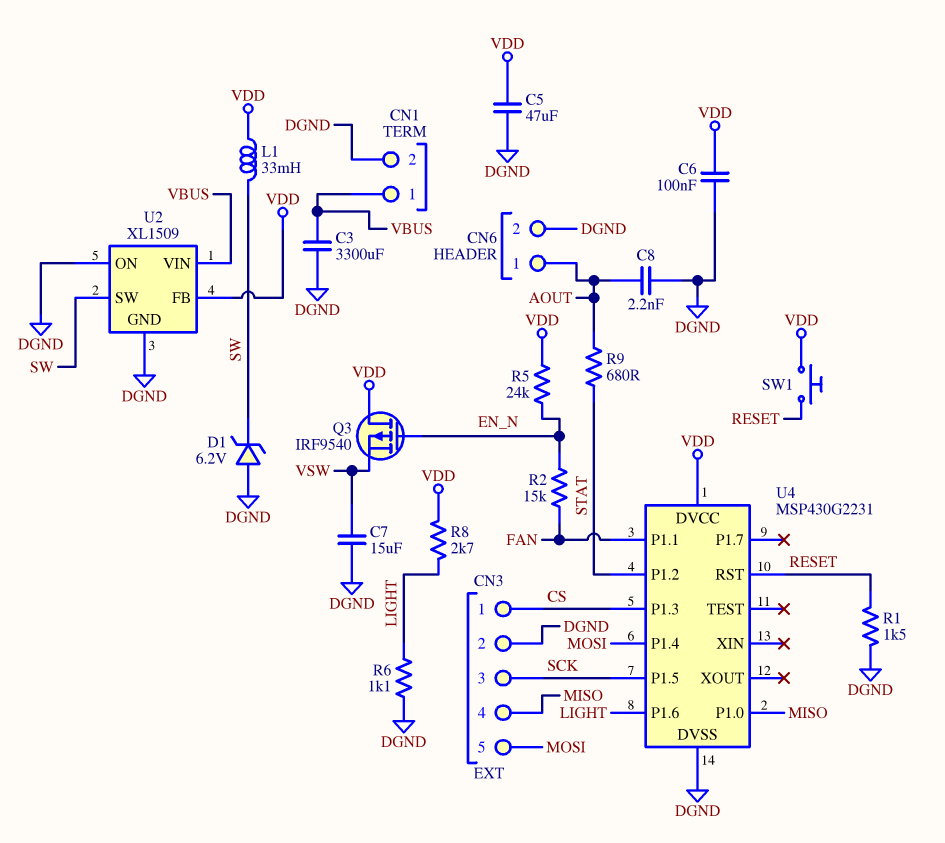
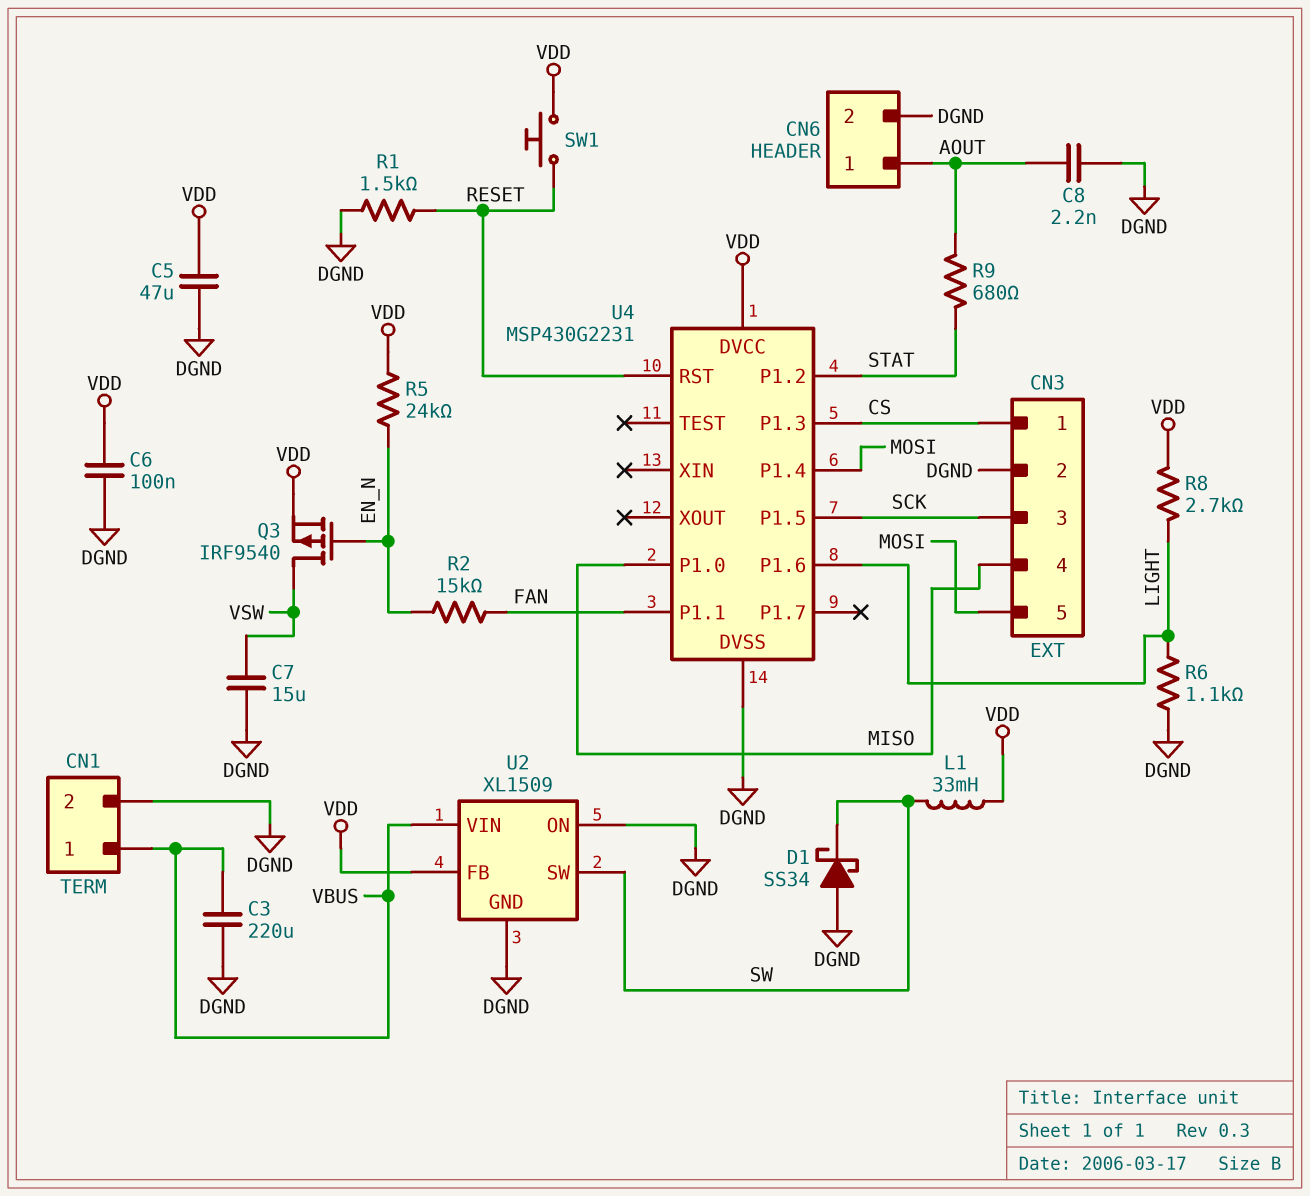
C3: 3300uF (DGND, VBUS) -> 220uF (DGND, VBUS)
D1: zener 6.2V (A DGND, K SW) -> schottky SS34 (A DGND, K SW)
Q3: PMOS IRF9540 (G EN_N, D VDD, S VSW) -> PMOS IRF9540 (G EN_N, D VSW, S VDD)

